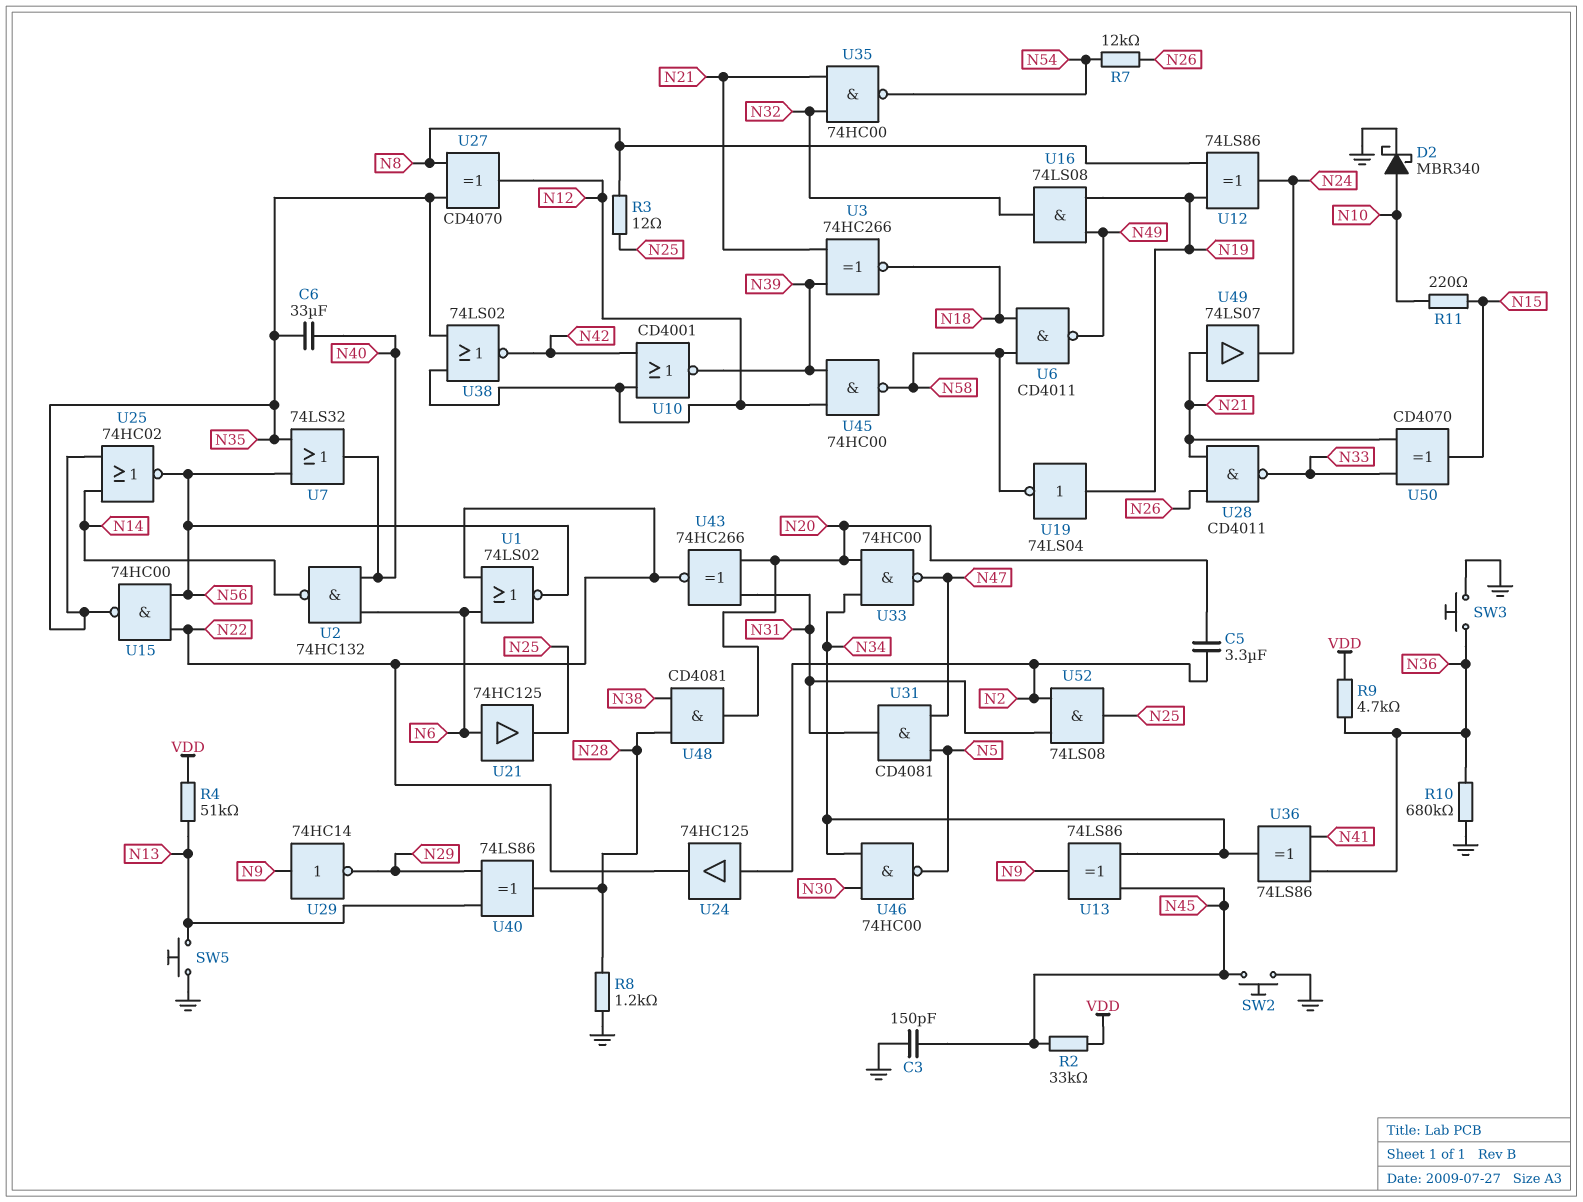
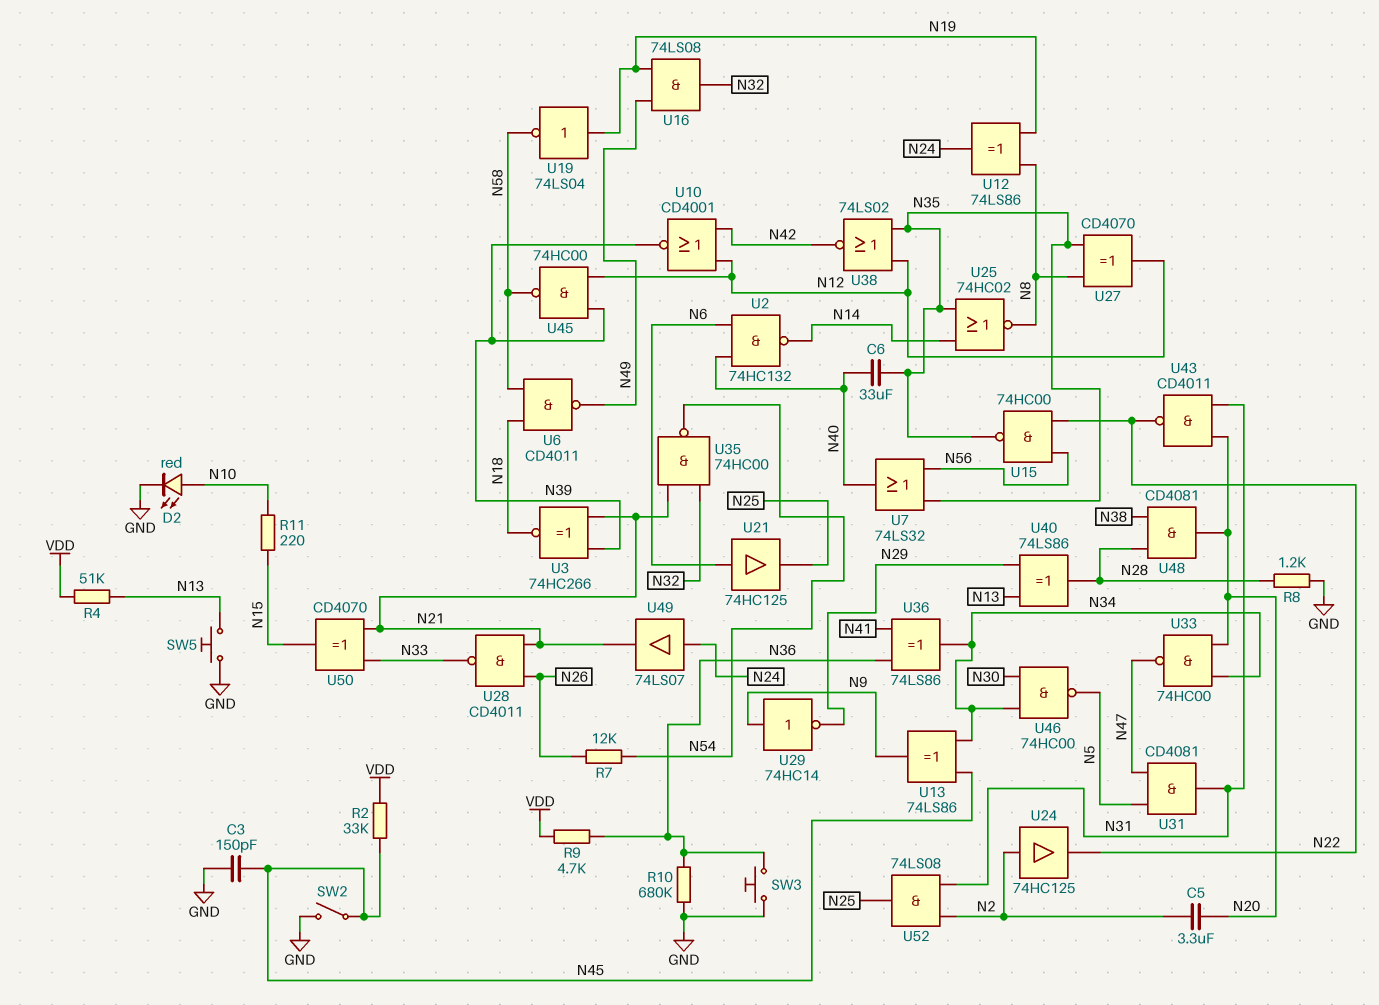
D2: schottky MBR340 (A N10, K GND) -> LED red (A N10, K GND)
R3: 12 (N8, N25) -> none
SW2: button (GND, N45) -> switch (GND, N45)
U1: NOR 74LS02 (in N6, in N22, out N56) -> none
U25: NOR 74HC02 (in N14, in N35, out N56) -> NOR 74HC02 (in N14, in N35, out N8)
U43: XNOR 74HC266 (in N20, in N31, out N22) -> NAND CD4011 (in N20, in N31, out N22)
U49: buffer 74LS07 (in N21, out N24) -> buffer 74LS07 (in N24, out N21)

